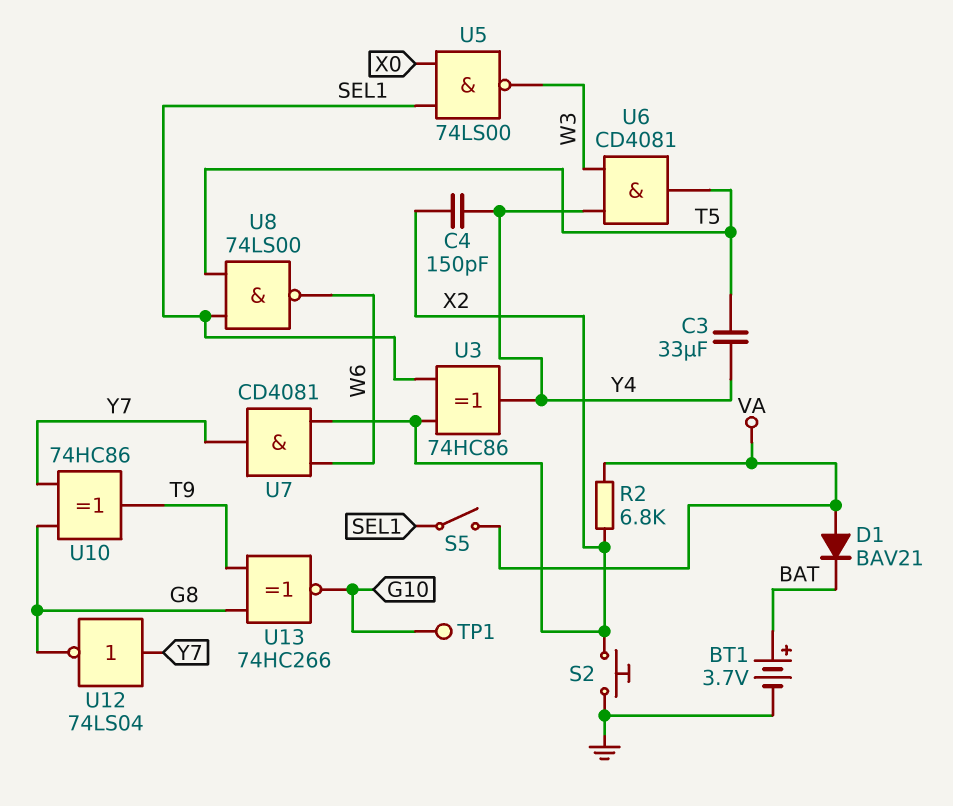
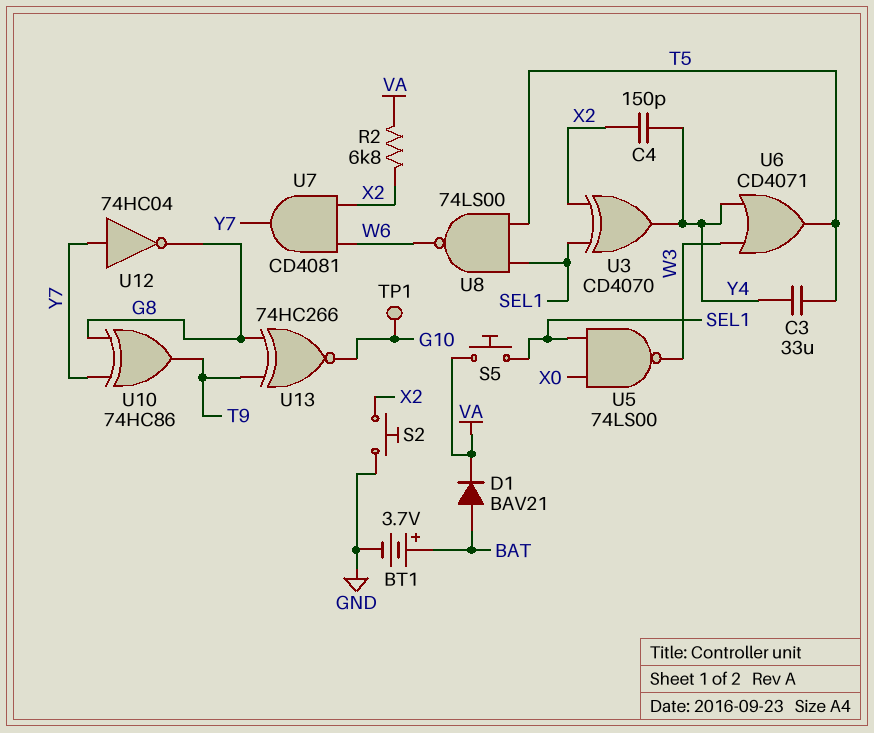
D1: diode BAV21 (A VA, K BAT) -> diode BAV21 (A BAT, K VA)
S5: switch (SEL1, VA) -> button (SEL1, VA)
U3: XOR 74HC86 (in SEL1, in X2, out Y4) -> XOR CD4070 (in SEL1, in X2, out Y4)
U6: AND CD4081 (in W3, in Y4, out T5) -> OR CD4071 (in W3, in Y4, out T5)
U12: NOT 74LS04 (in Y7, out G8) -> NOT 74HC04 (in Y7, out G8)

